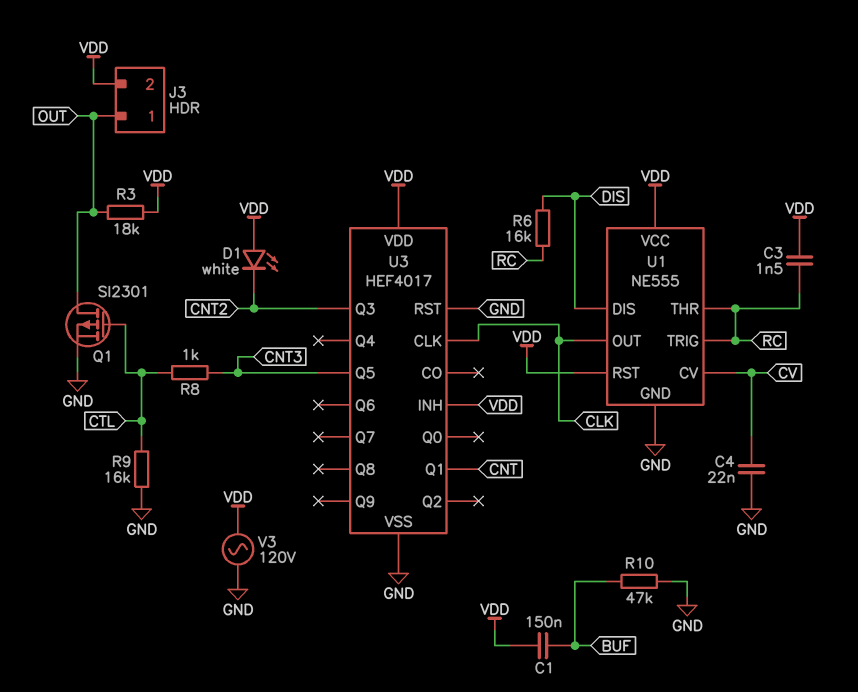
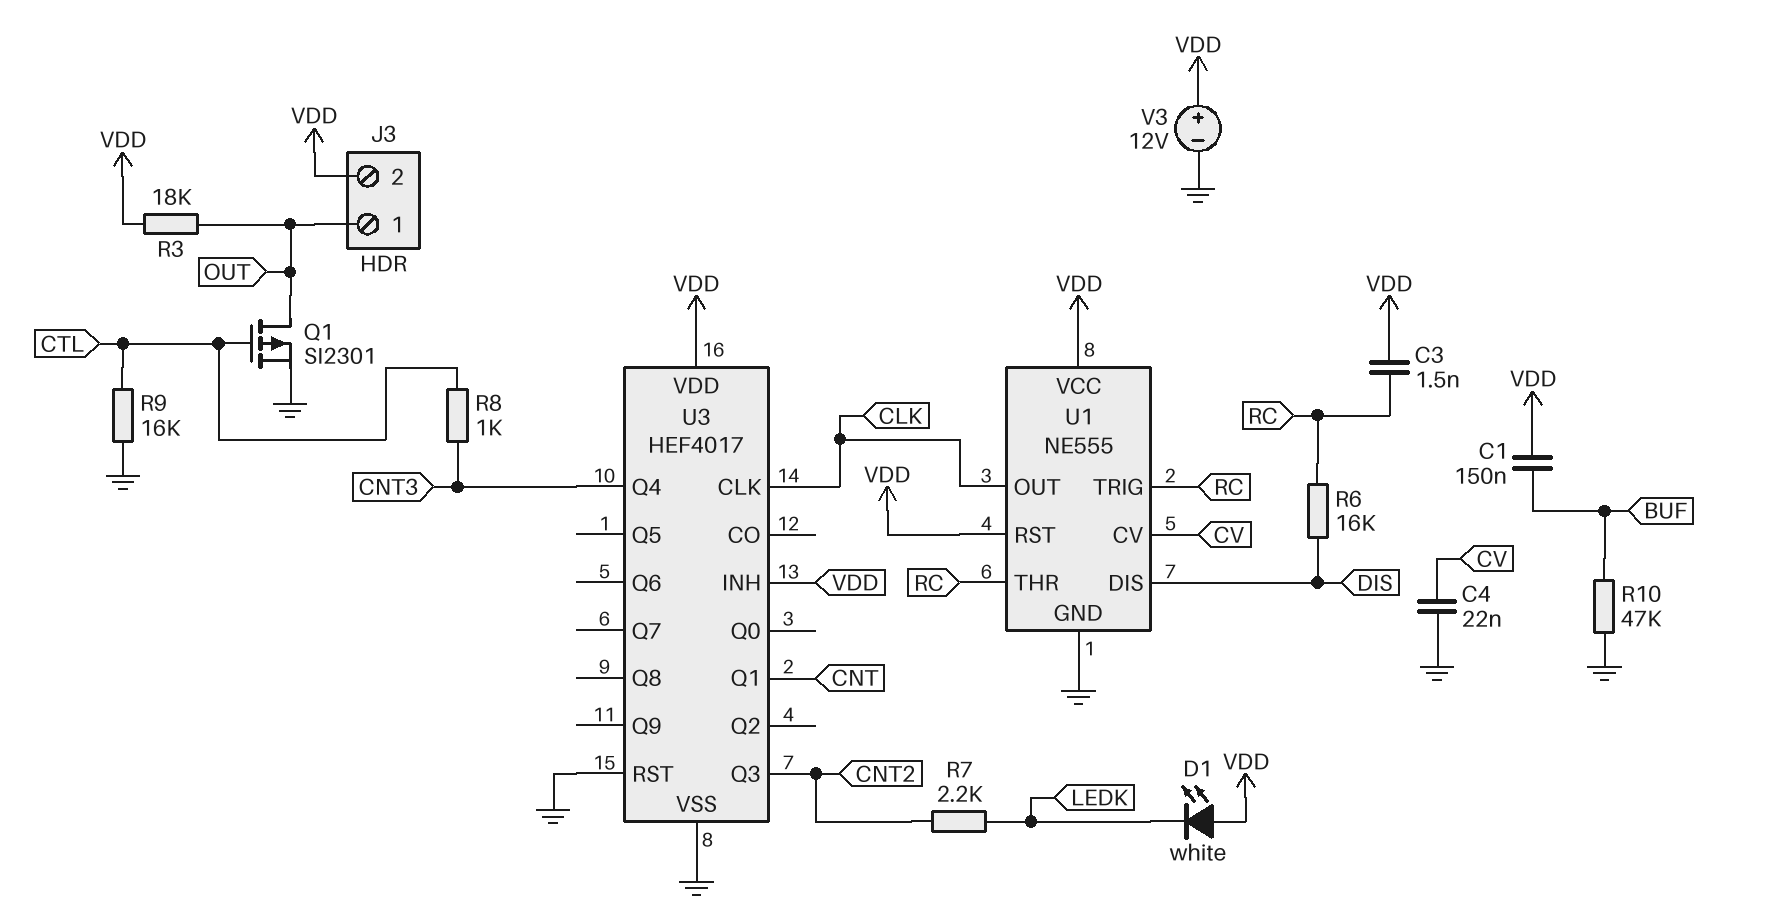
D1: LED white (A VDD, K CNT2) -> LED white (A VDD, K LEDK)
R7: none -> 2.2k (CNT2, LEDK)
U3 pin Q4: none -> CNT3
U3 pin Q5: CNT3 -> none
V3: AC 120V (GND, VDD) -> 12V (plus VDD, minus GND)

